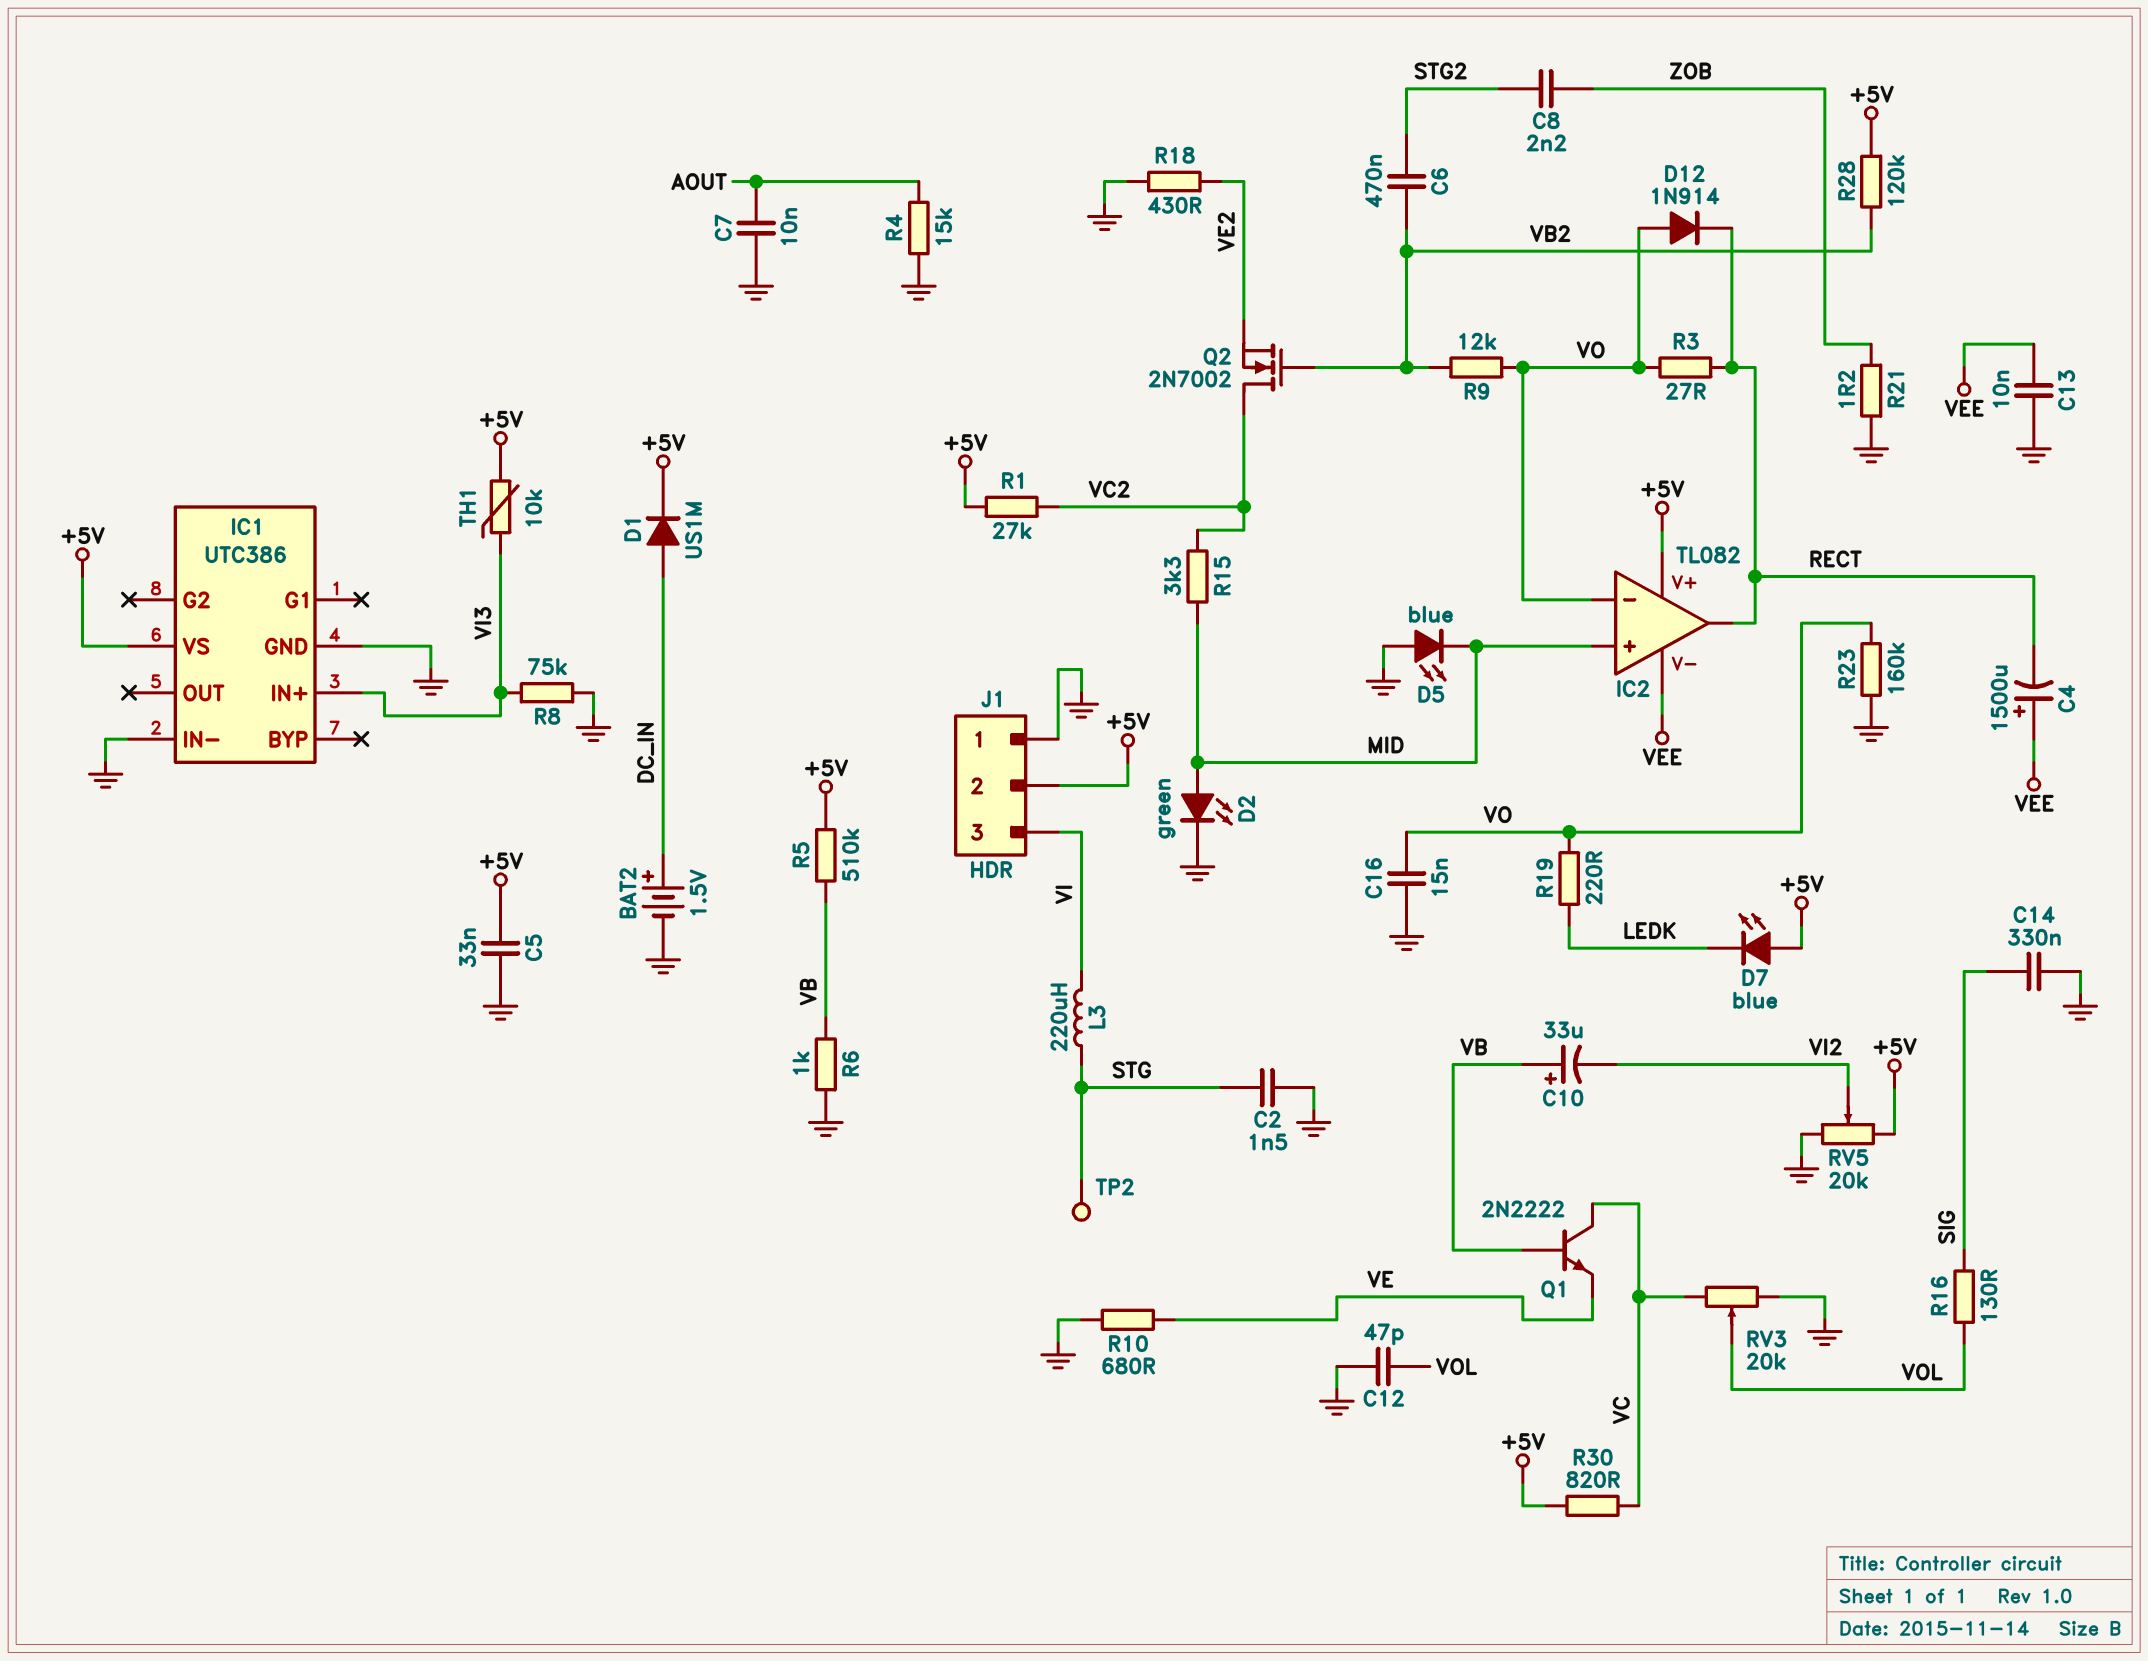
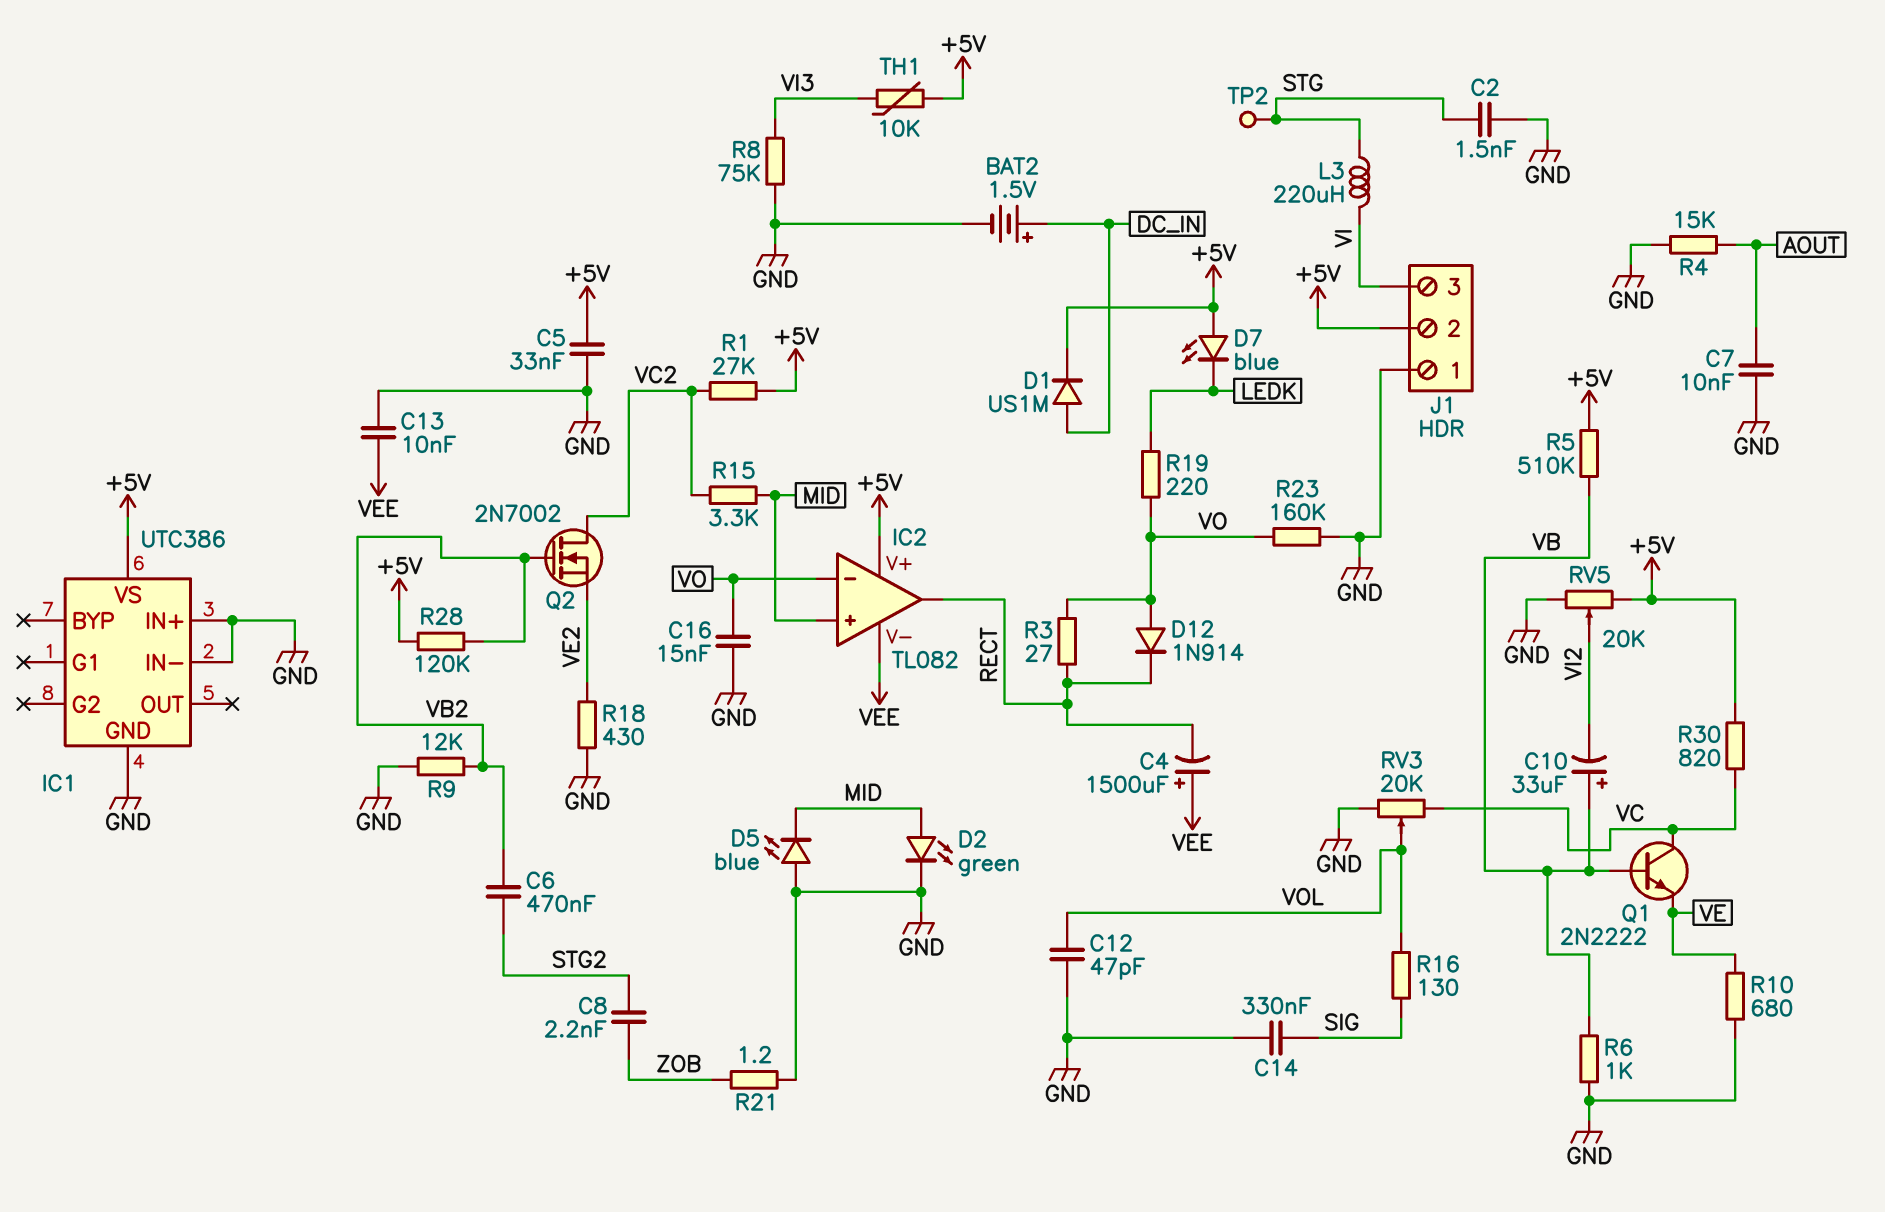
IC1 pin IN+: VI3 -> GND
R9: 12k (VB2, VO) -> 12k (GND, VB2)

